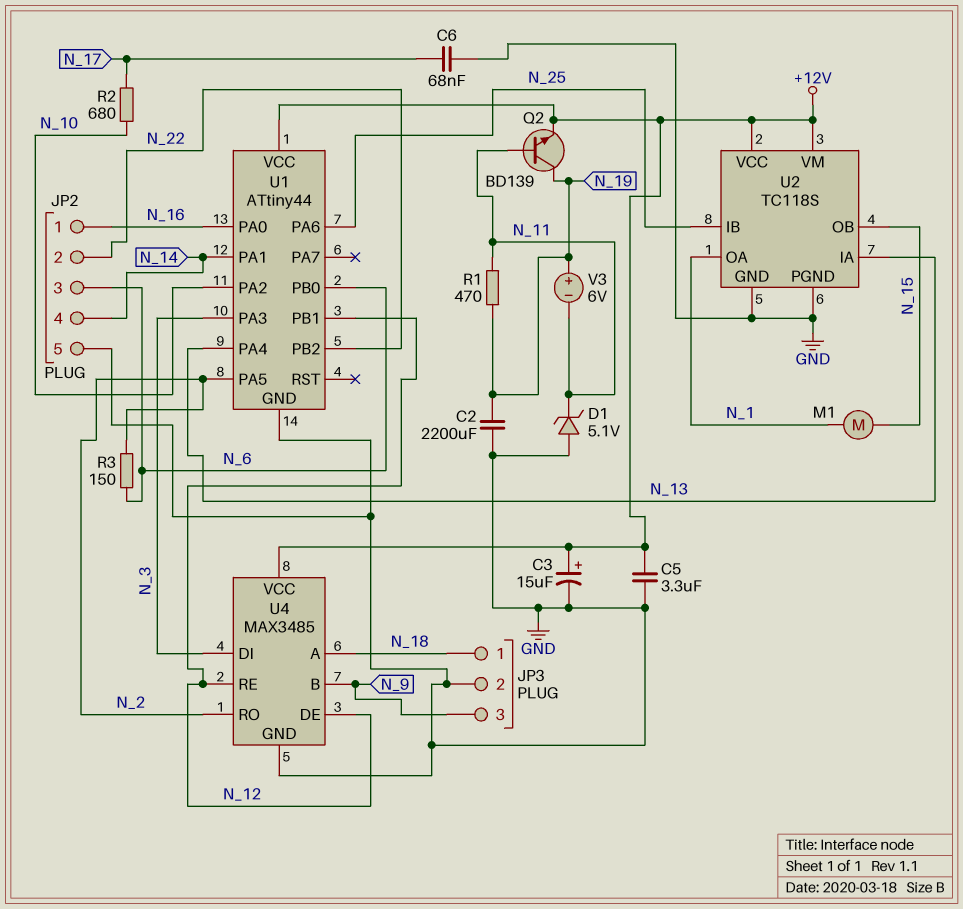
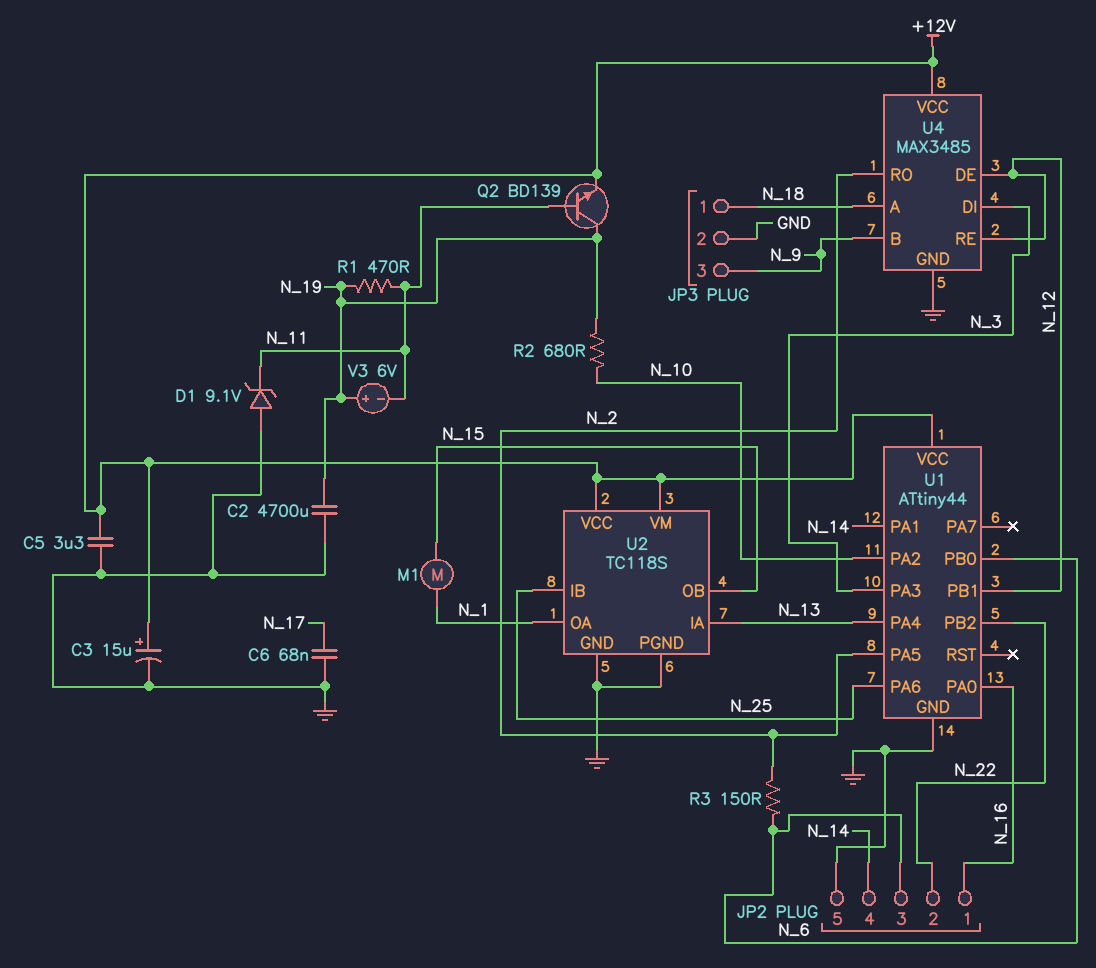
C2: 2200uF (GND, N_19) -> 4700uF (GND, N_19)
D1: zener 5.1V (A GND, K N_11) -> zener 9.1V (A GND, K N_11)
R2: 680 (N_10, N_17) -> 680 (N_10, N_19)

